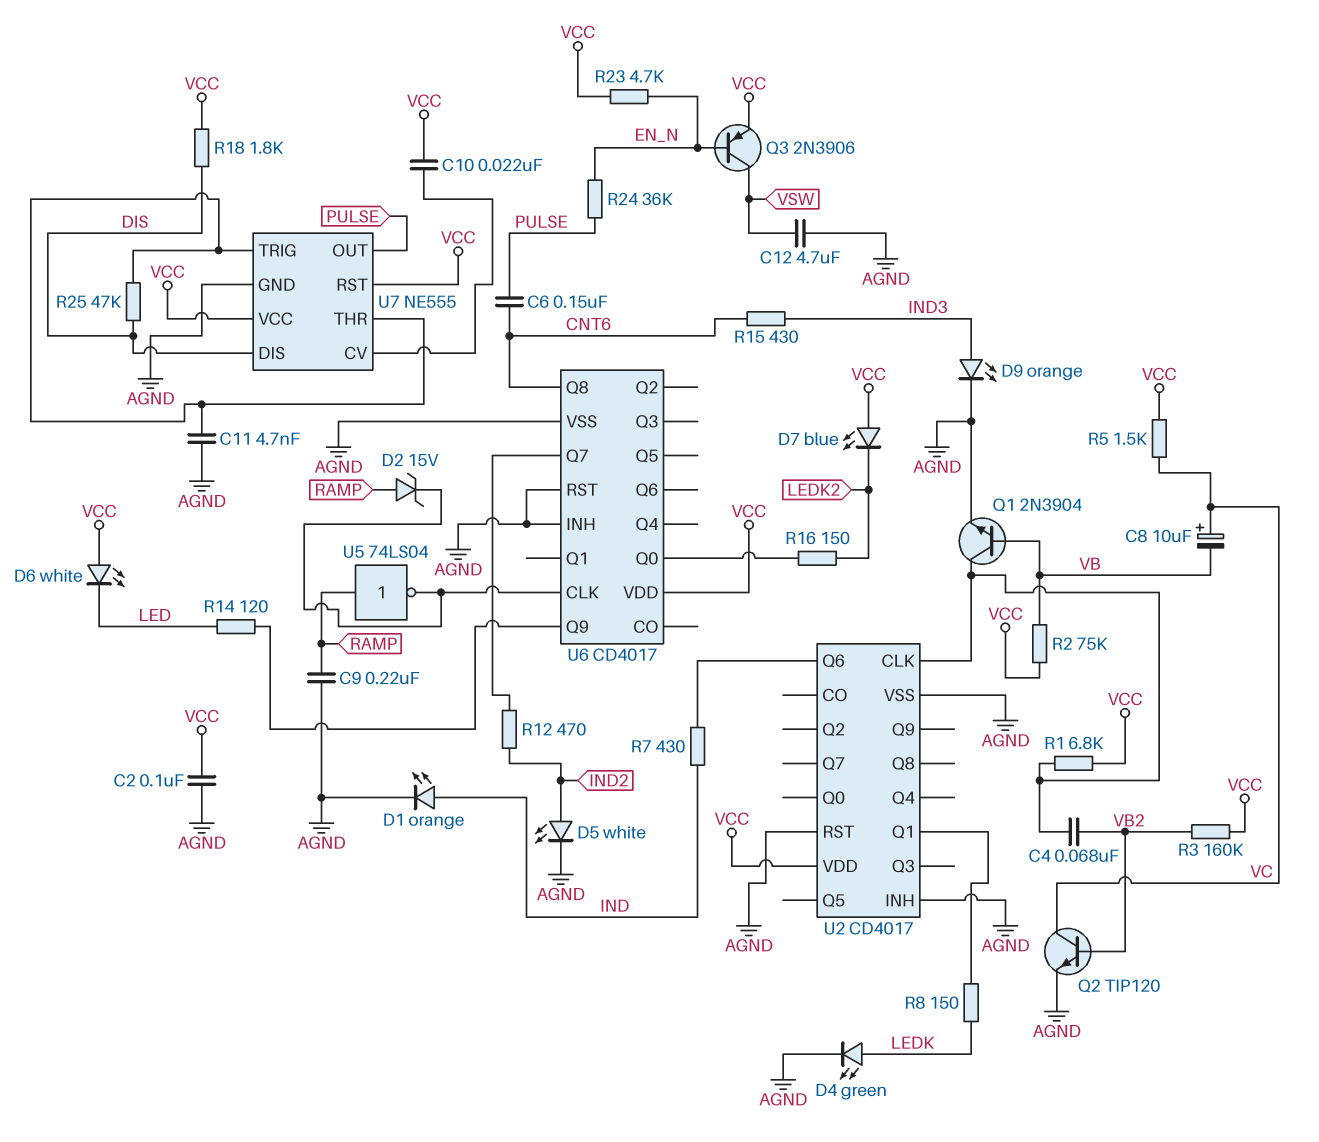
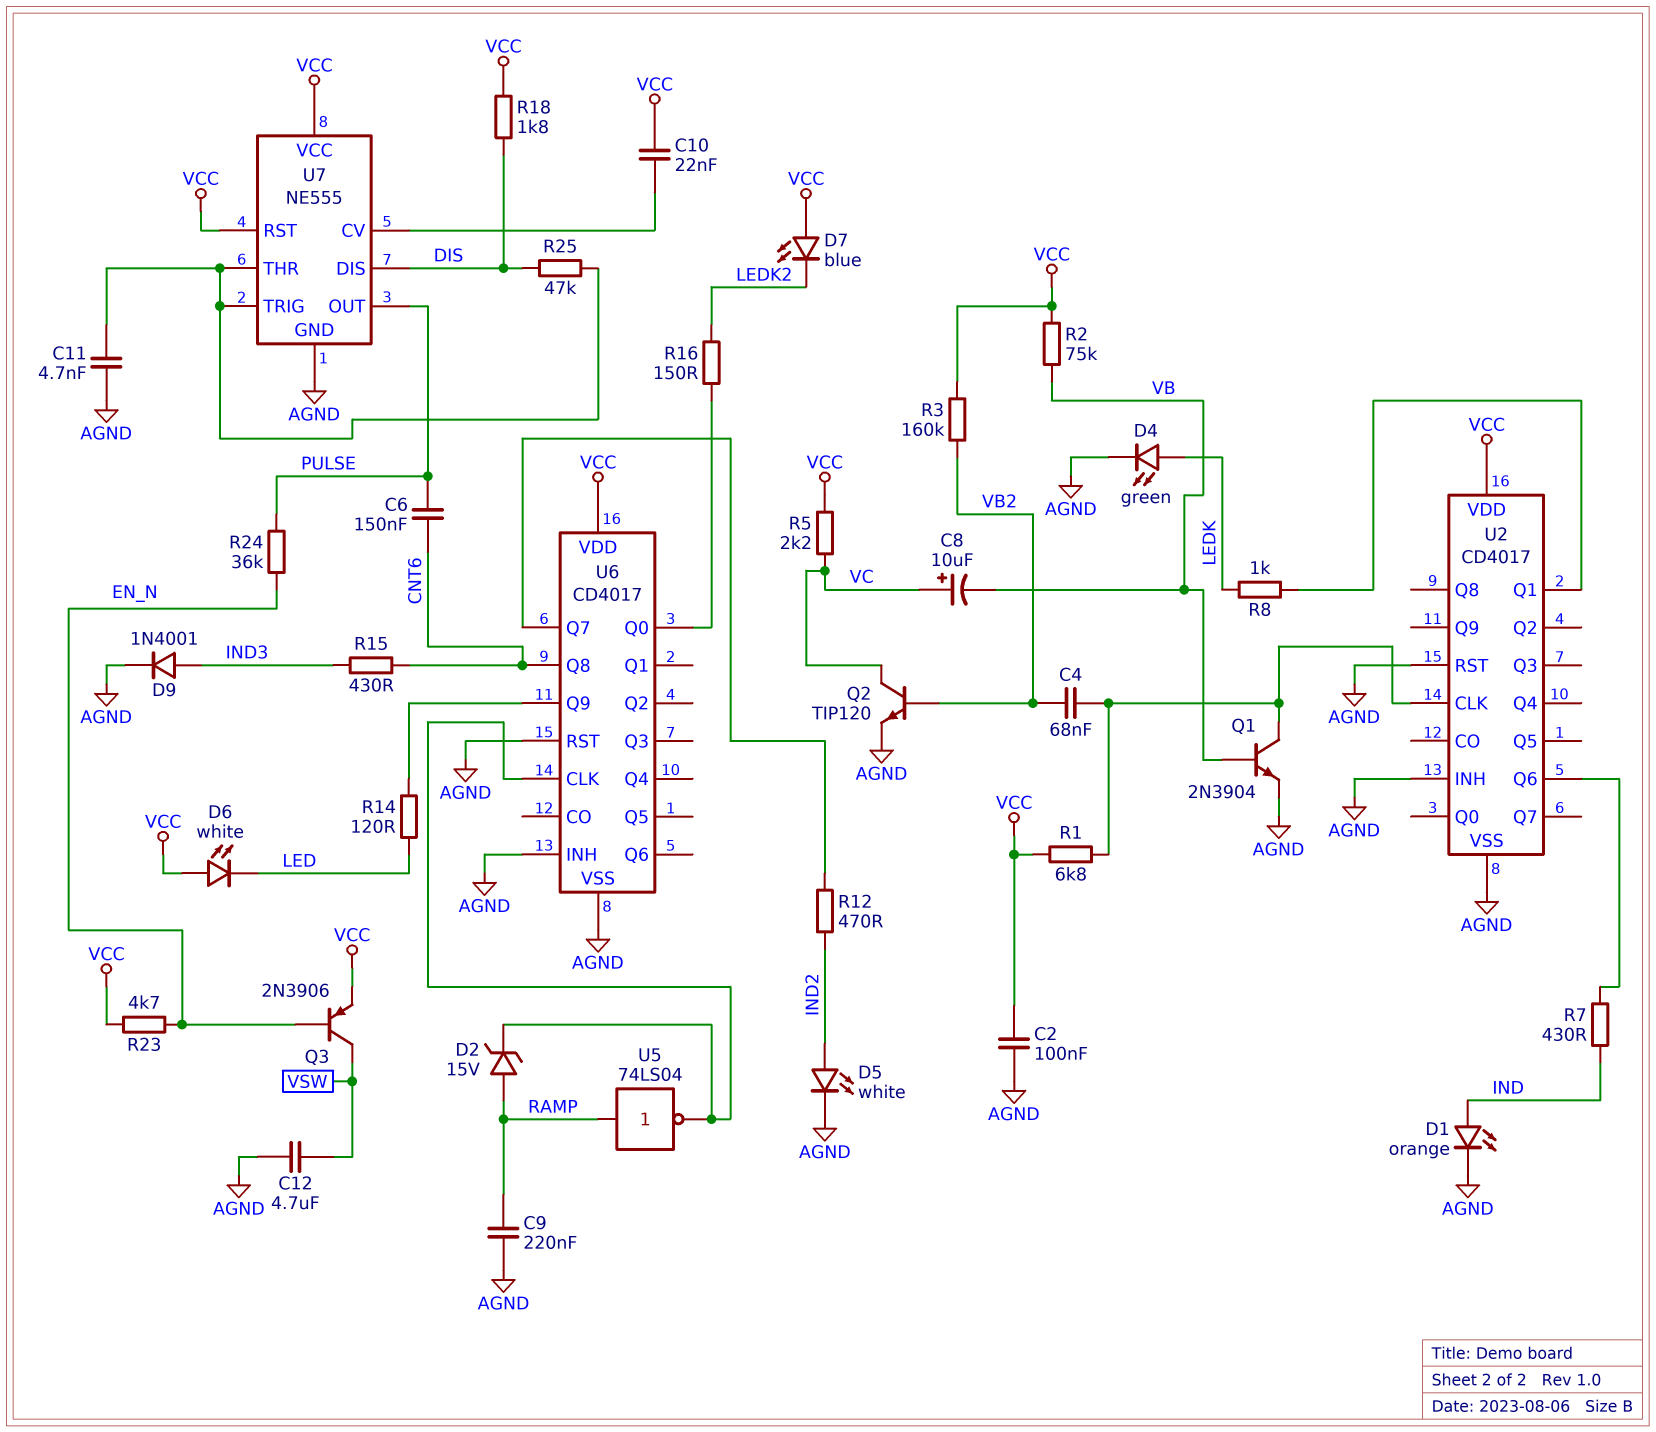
D9: LED orange (A IND3, K AGND) -> diode 1N4001 (A IND3, K AGND)
R5: 1.5k (VC, VCC) -> 2.2k (VC, VCC)
R8: 150 (LEDK, U2/Q1) -> 1k (LEDK, U2/Q1)

